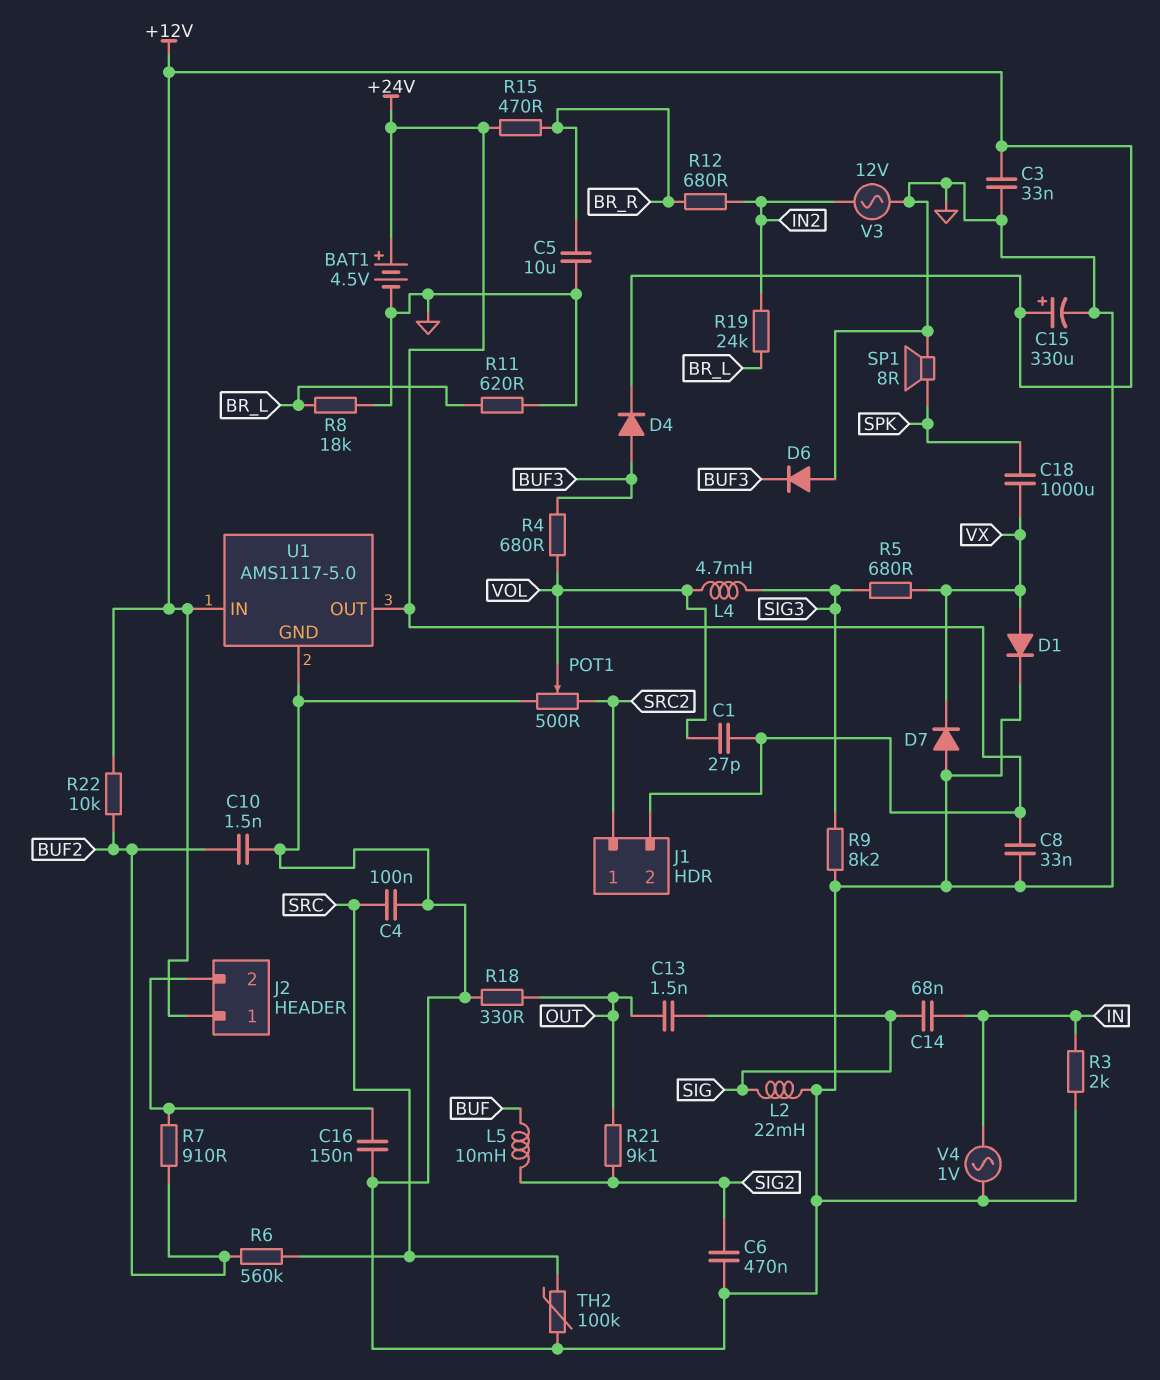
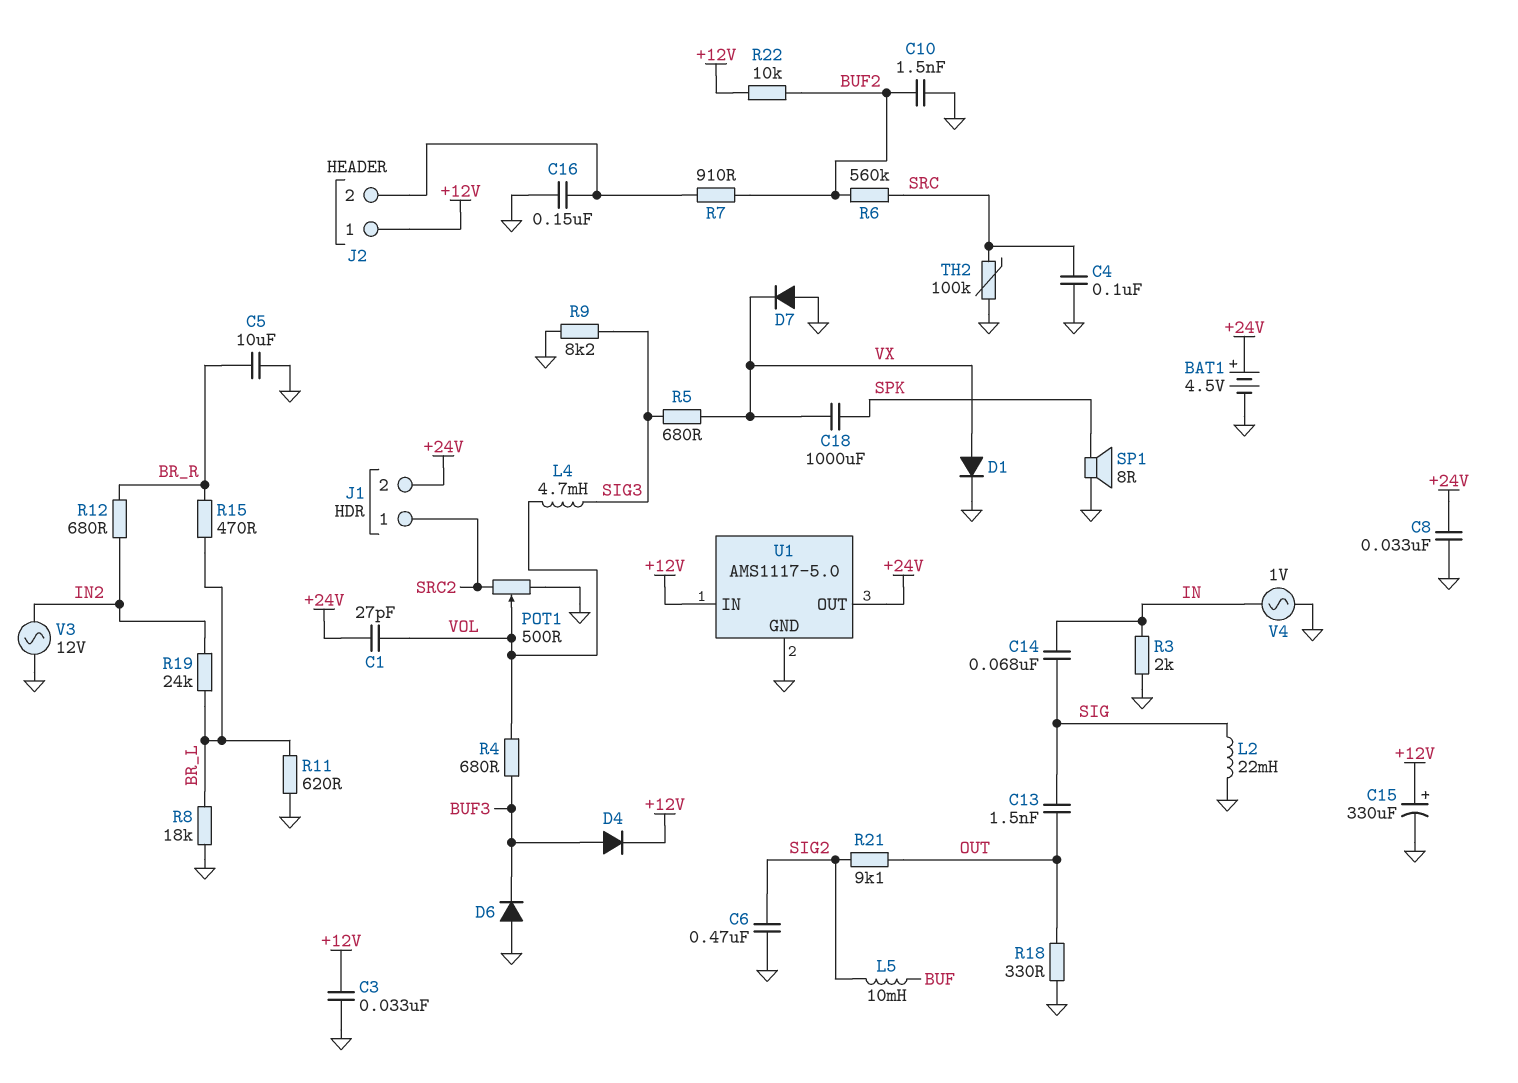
R15: 470 (+24V, BR_R) -> 470 (BR_L, BR_R)

